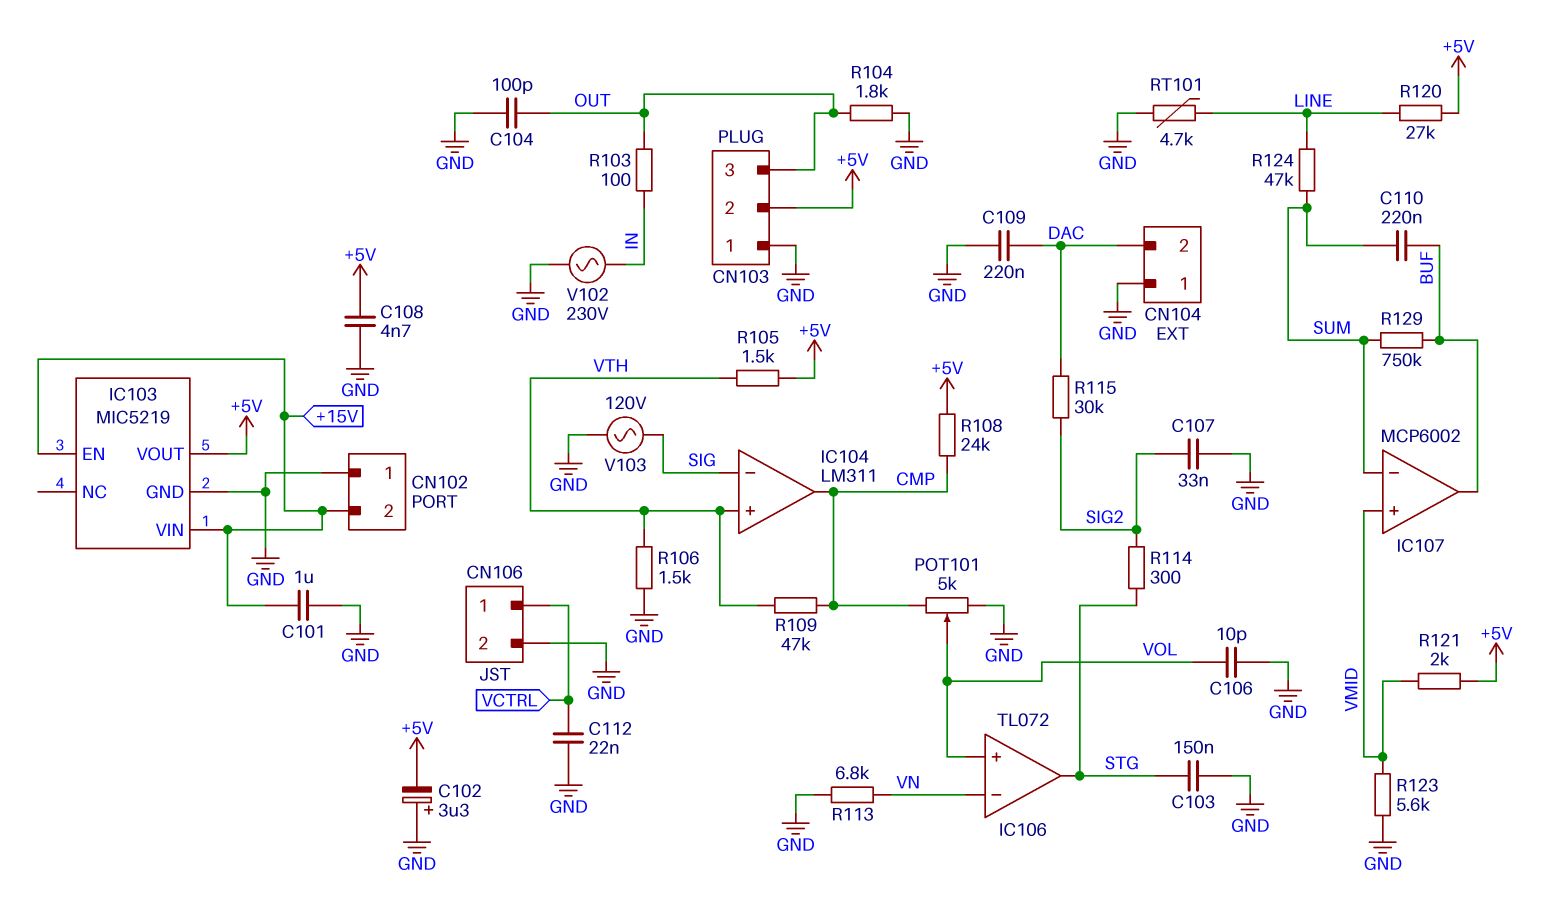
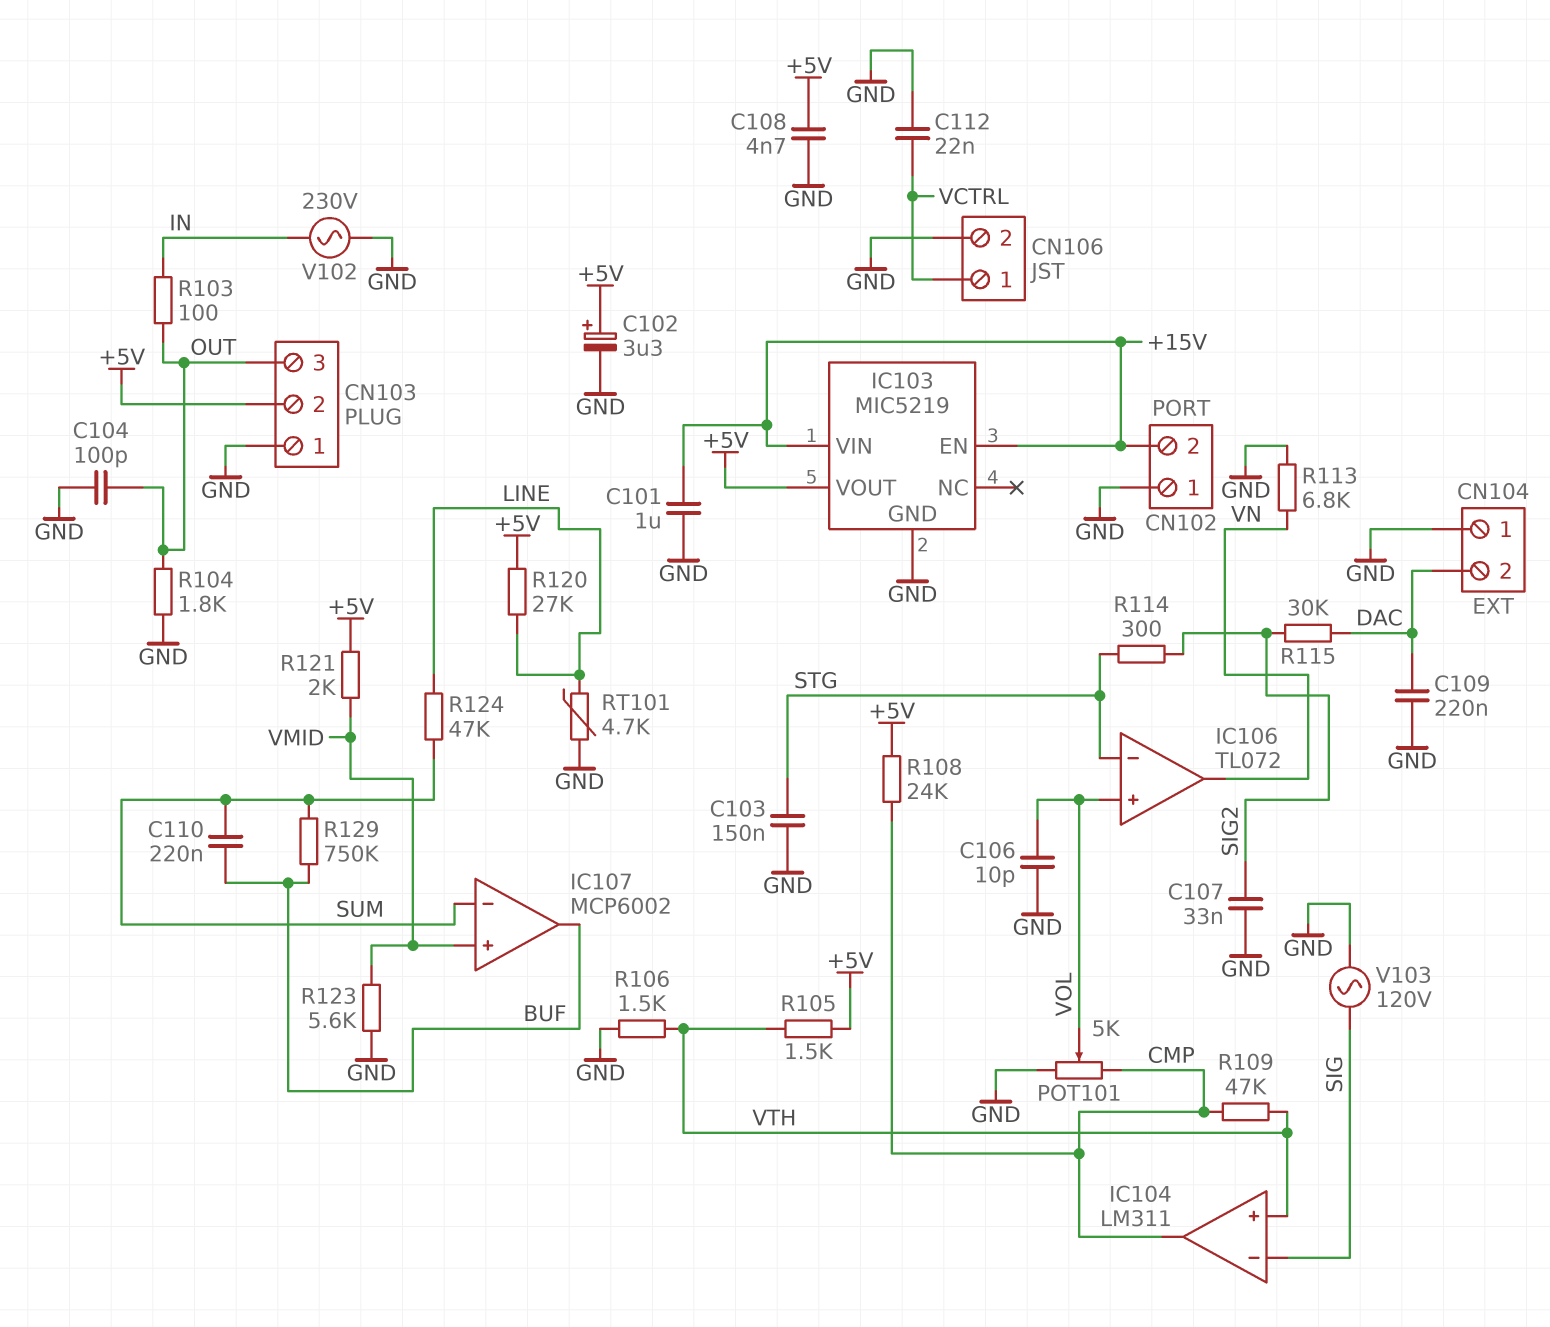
C102: 3.3uF (plus GND, minus +5V) -> 3.3uF (plus +5V, minus GND)
IC106 pin in-: VN -> STG
IC106 pin out: STG -> VN

